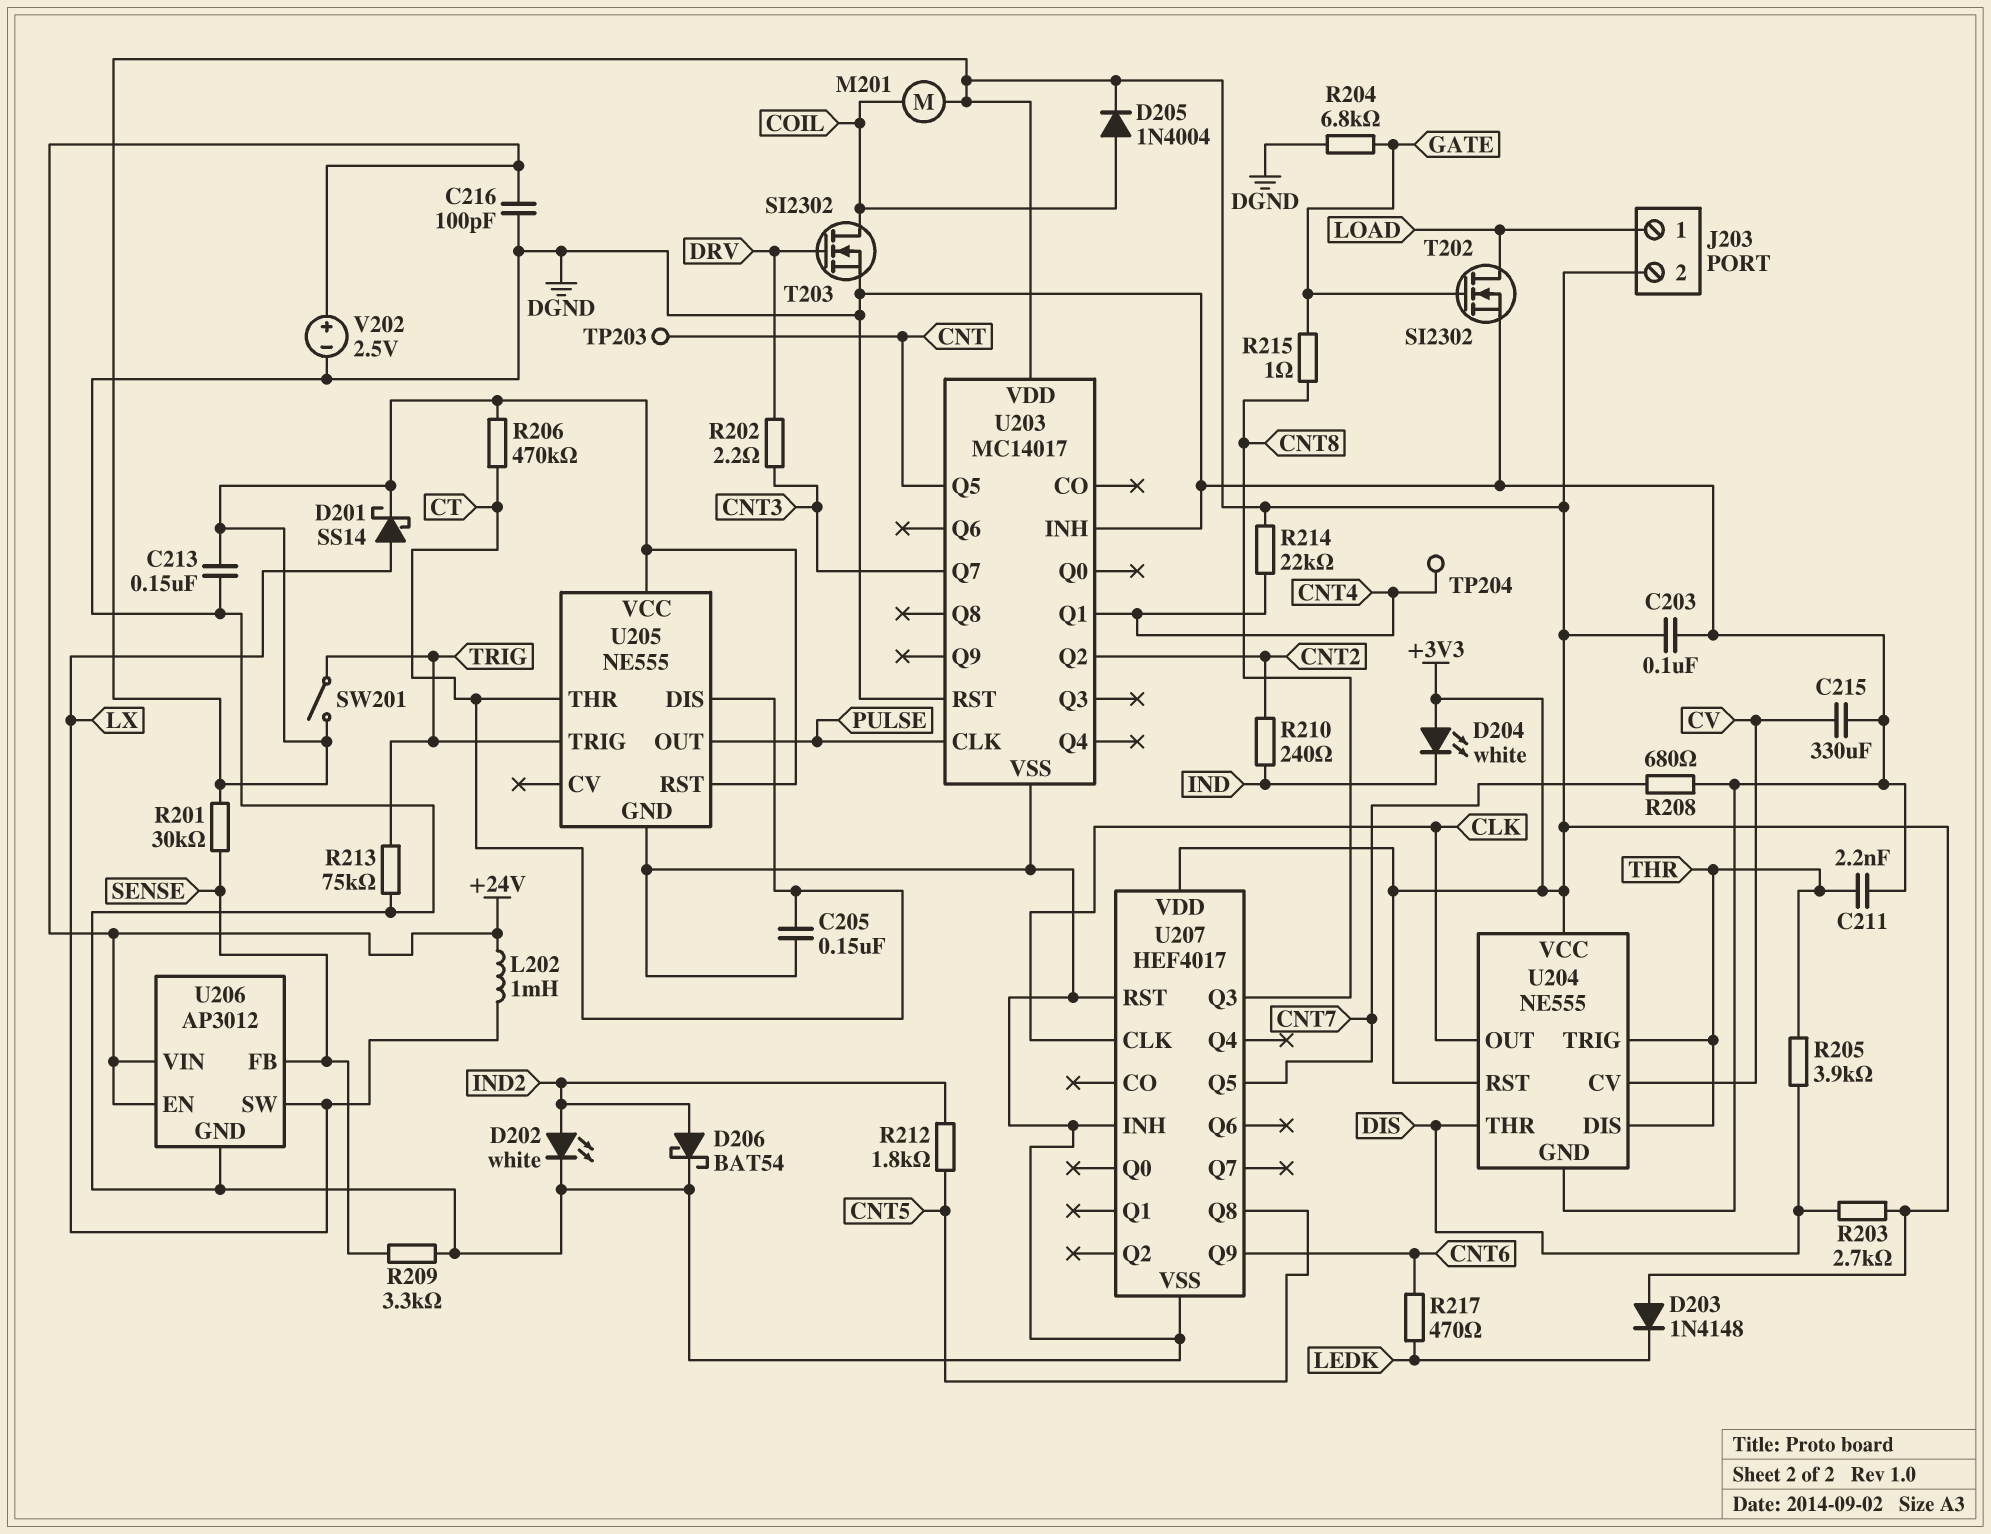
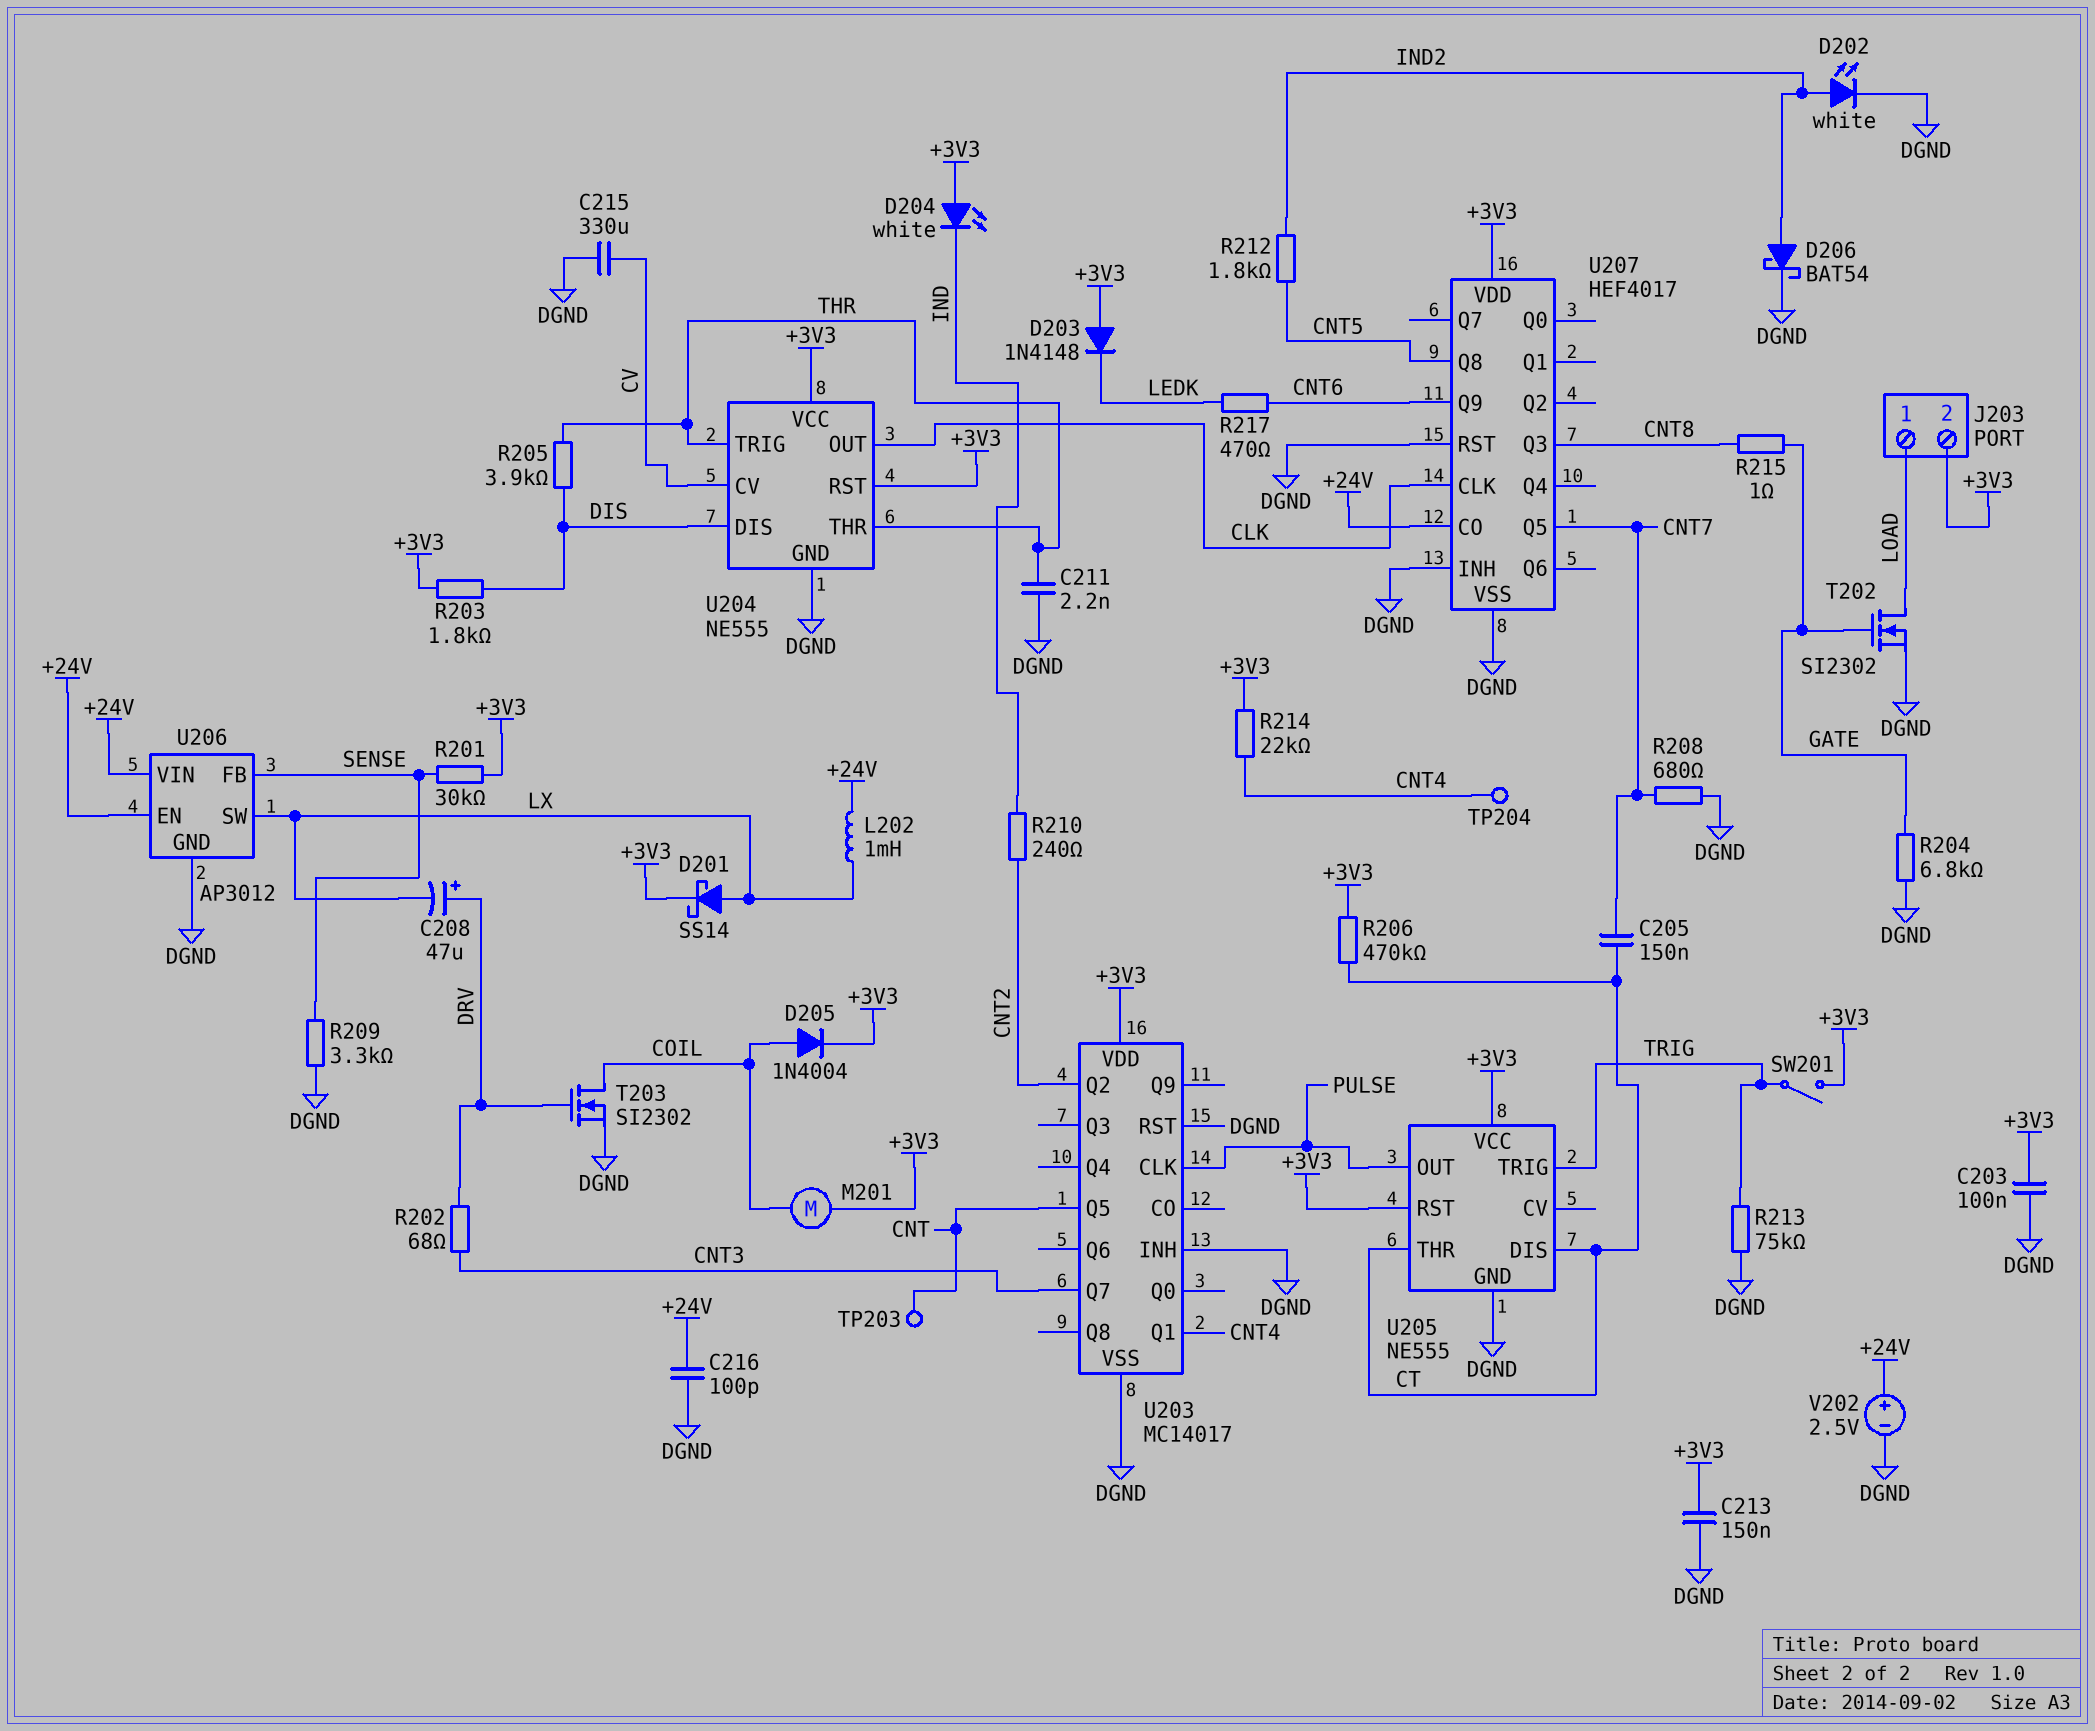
C205: 150nF (CT, DGND) -> 150nF (CNT7, CT)
C208: none -> 47uF (plus DRV, minus LX)
R202: 2.2 (CNT3, DRV) -> 68 (CNT3, DRV)
R203: 2.7k (+3V3, DIS) -> 1.8k (+3V3, DIS)
U204 pin DIS: THR -> DIS
U204 pin THR: DIS -> THR
U207 pin CO: none -> +24V

